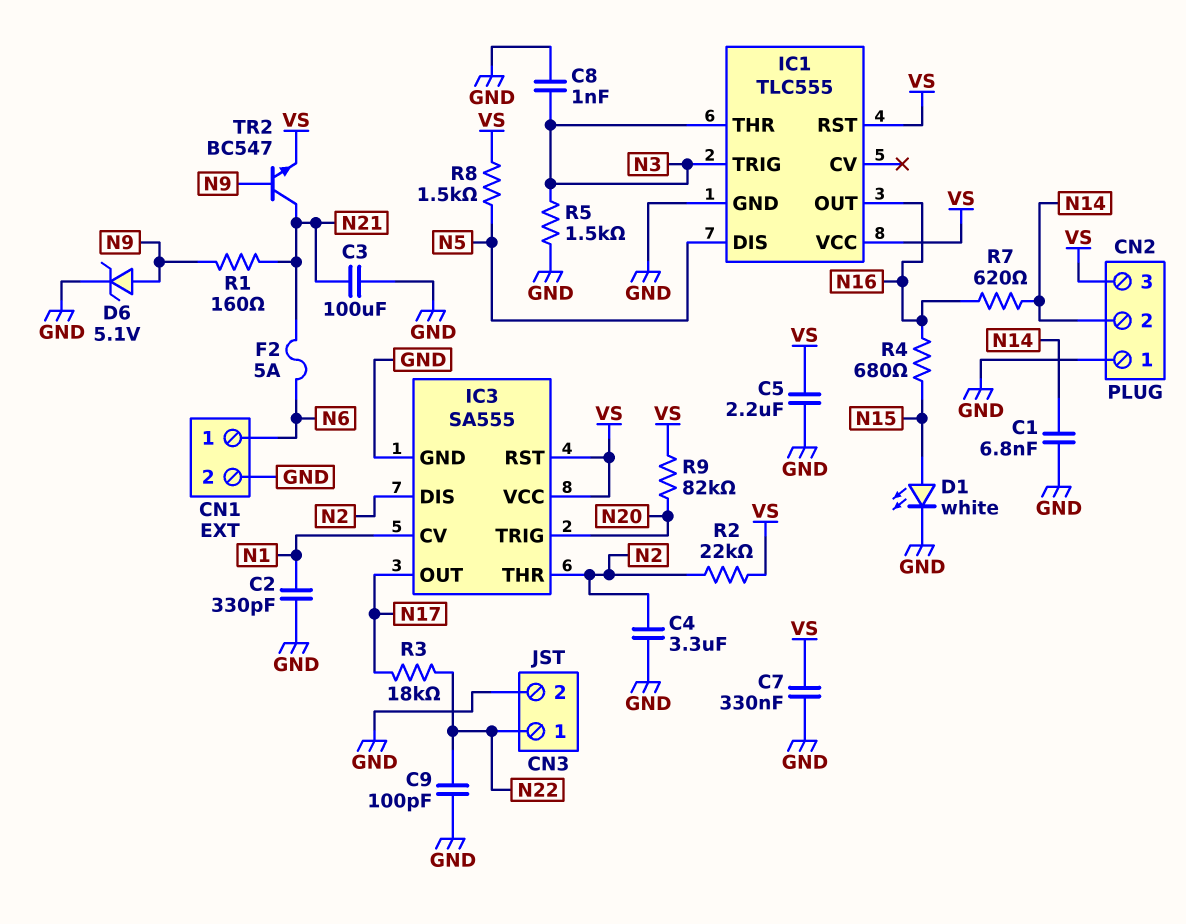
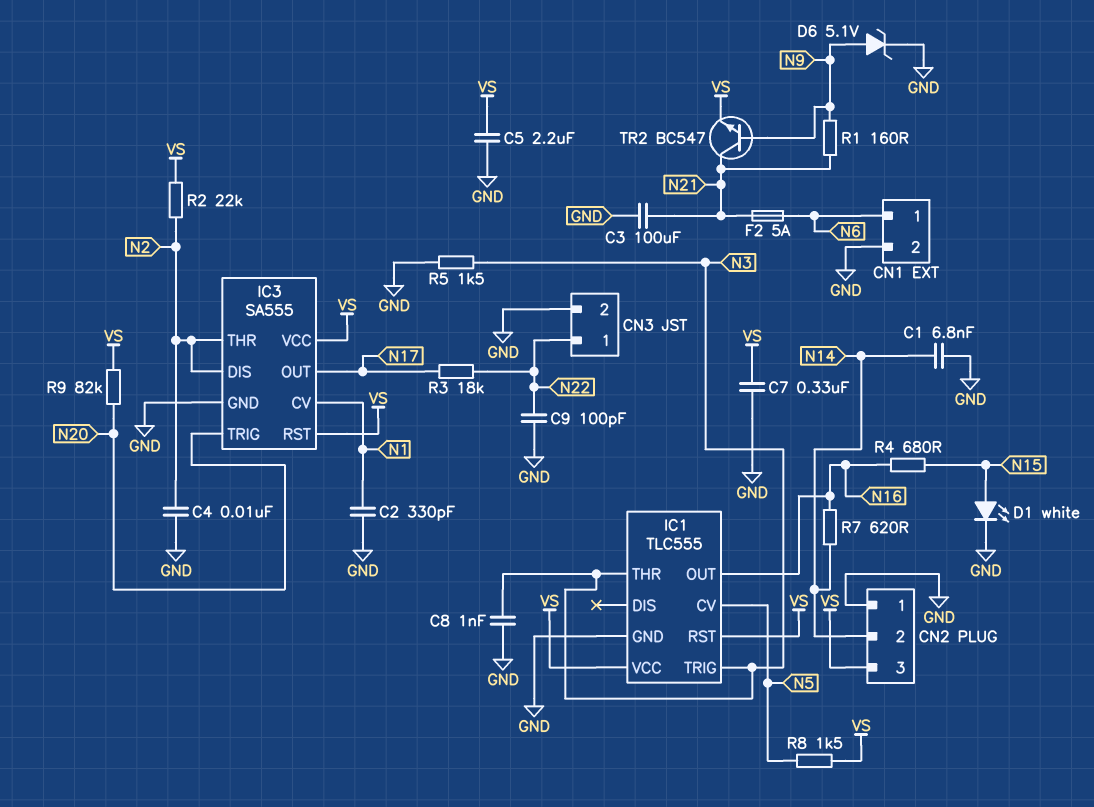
C4: 3.3uF (GND, N2) -> 10nF (GND, N2)
IC1 pin CV: none -> N5
IC1 pin DIS: N5 -> none

